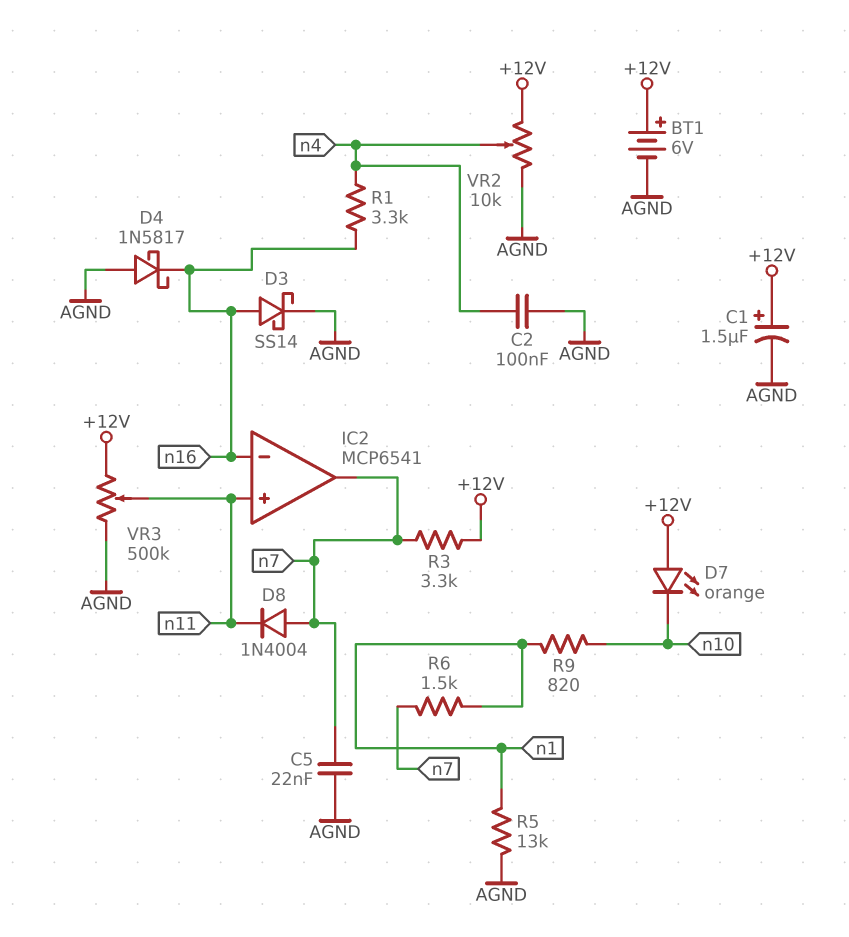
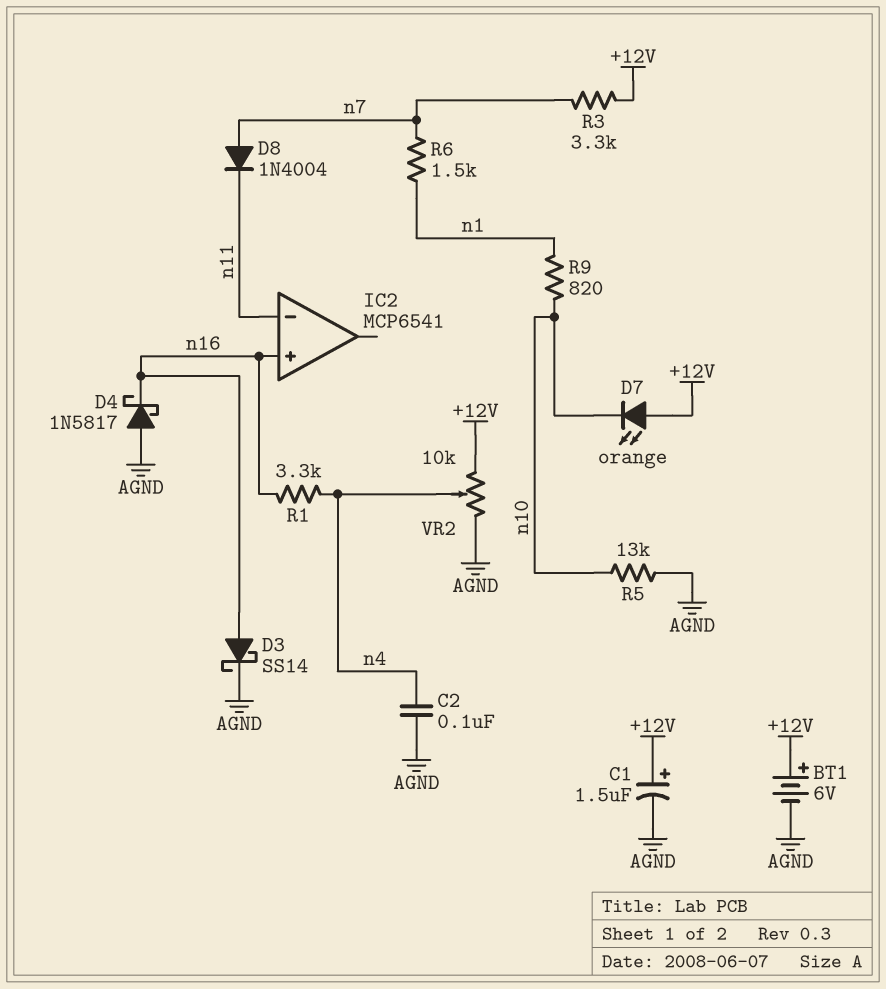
C5: 22nF (AGND, n7) -> none
IC2 pin in+: n11 -> n16
IC2 pin in-: n16 -> n11
IC2 pin out: n7 -> none
R5: 13k (AGND, n1) -> 13k (AGND, n10)
VR3: 500k (+12V, AGND, wiper n11) -> none

